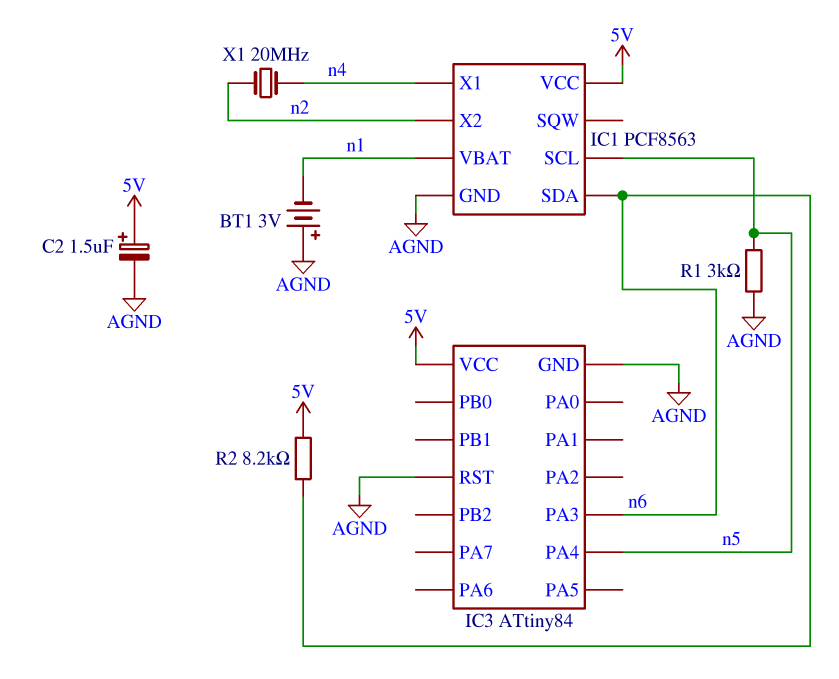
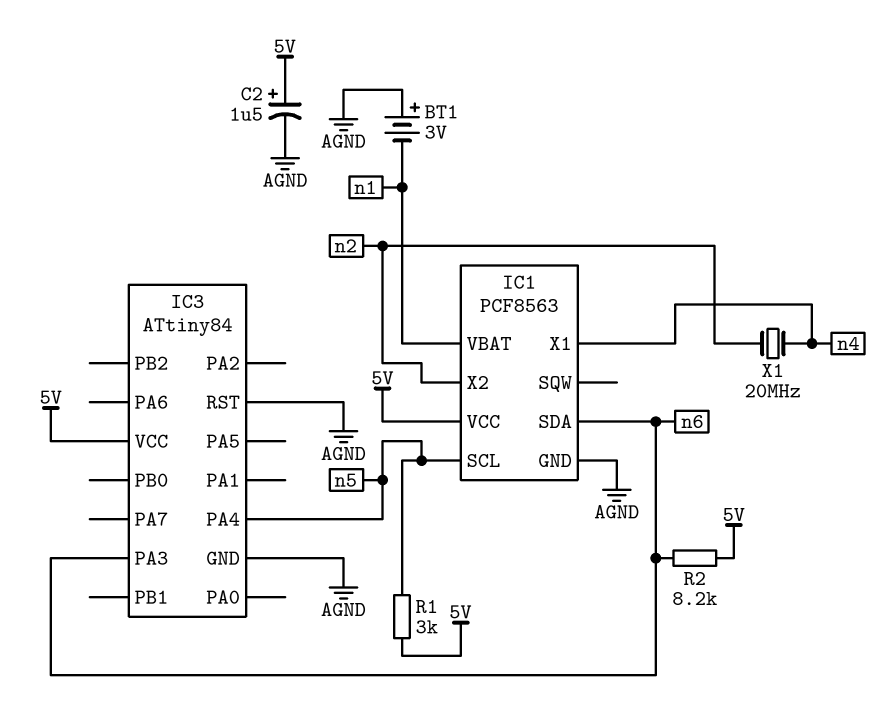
R1: 3k (AGND, n5) -> 3k (5V, n5)

